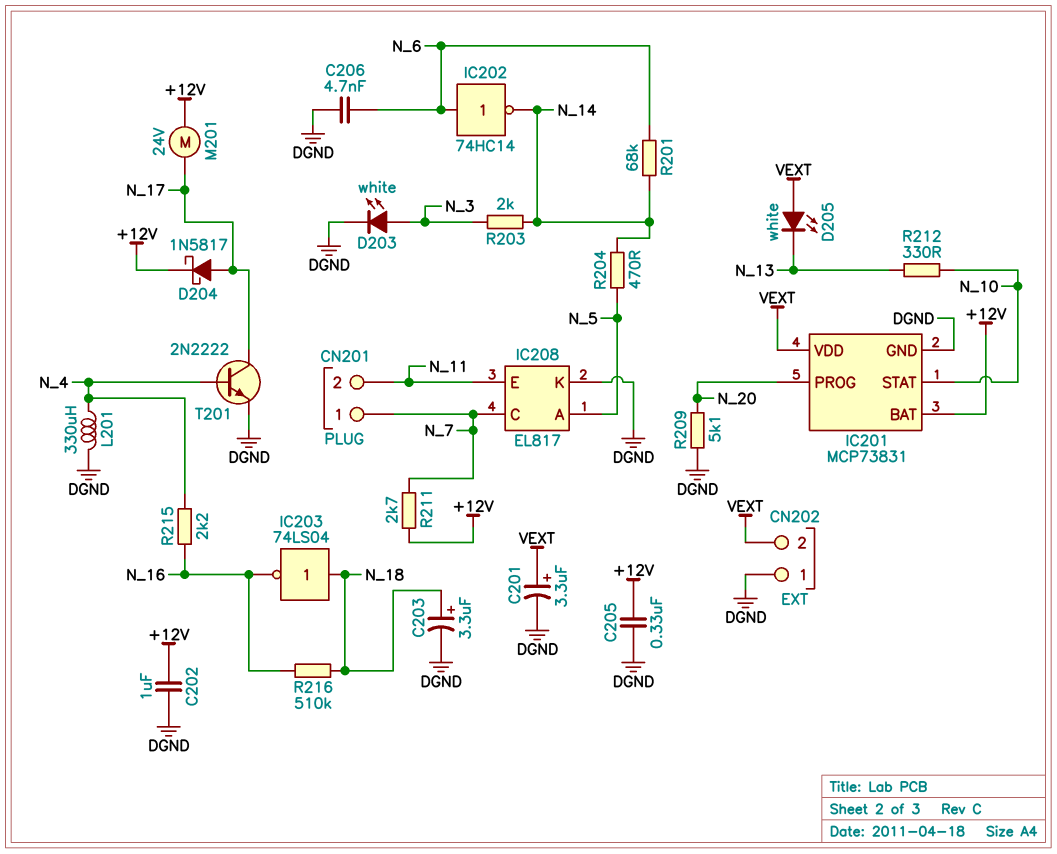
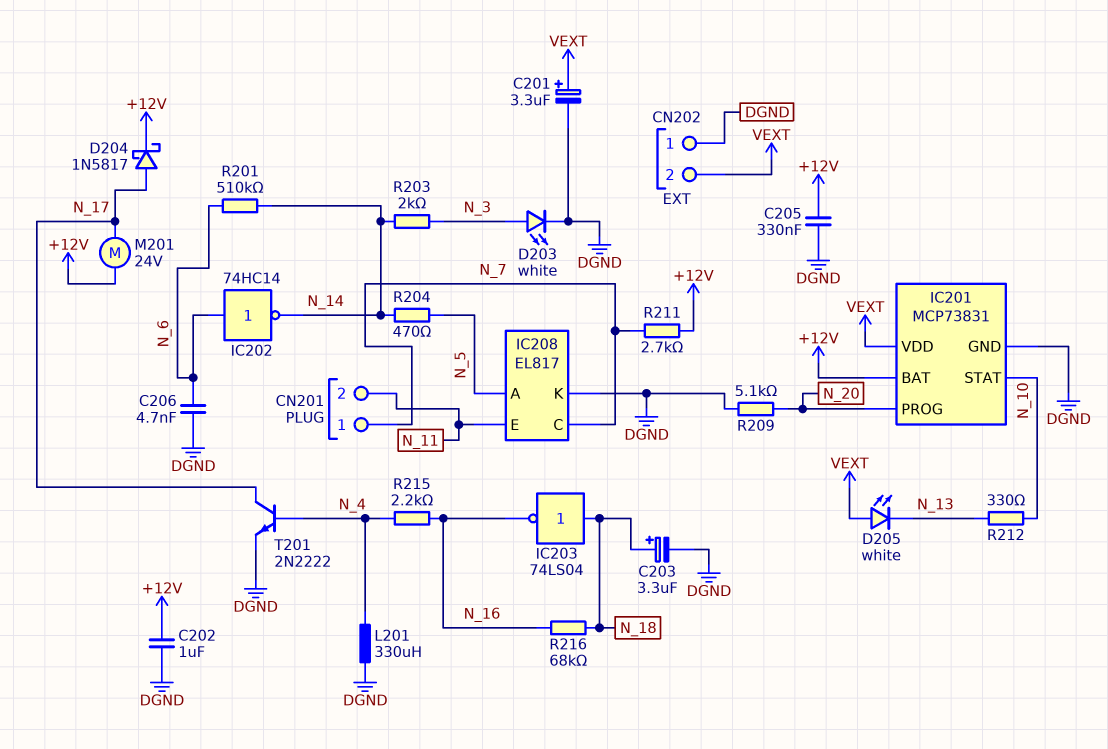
R201: 68k (N_6, N_14) -> 510k (N_6, N_14)
R216: 510k (N_16, N_18) -> 68k (N_16, N_18)

